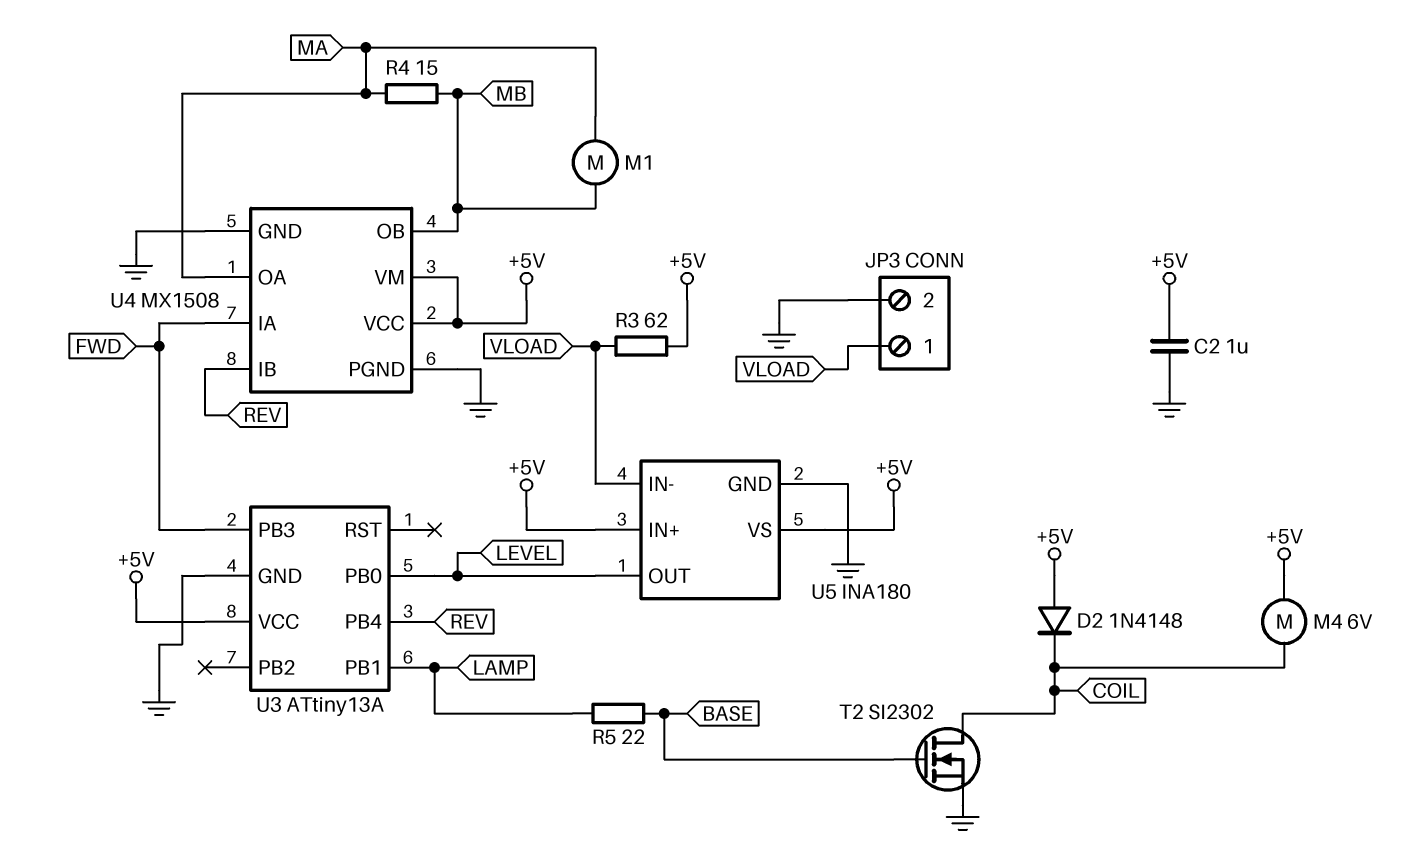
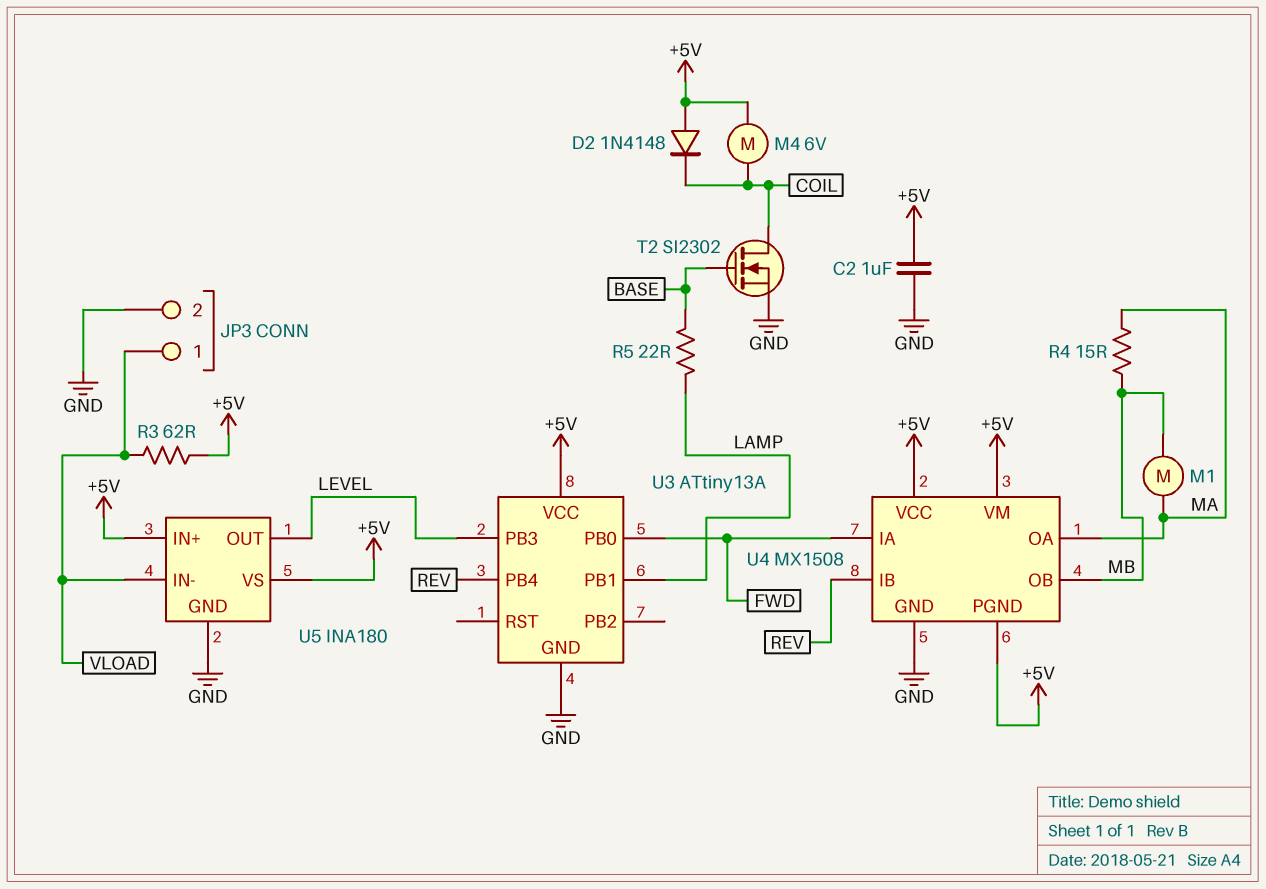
U3 pin PB0: LEVEL -> FWD
U3 pin PB3: FWD -> LEVEL
U4 pin PGND: GND -> +5V

